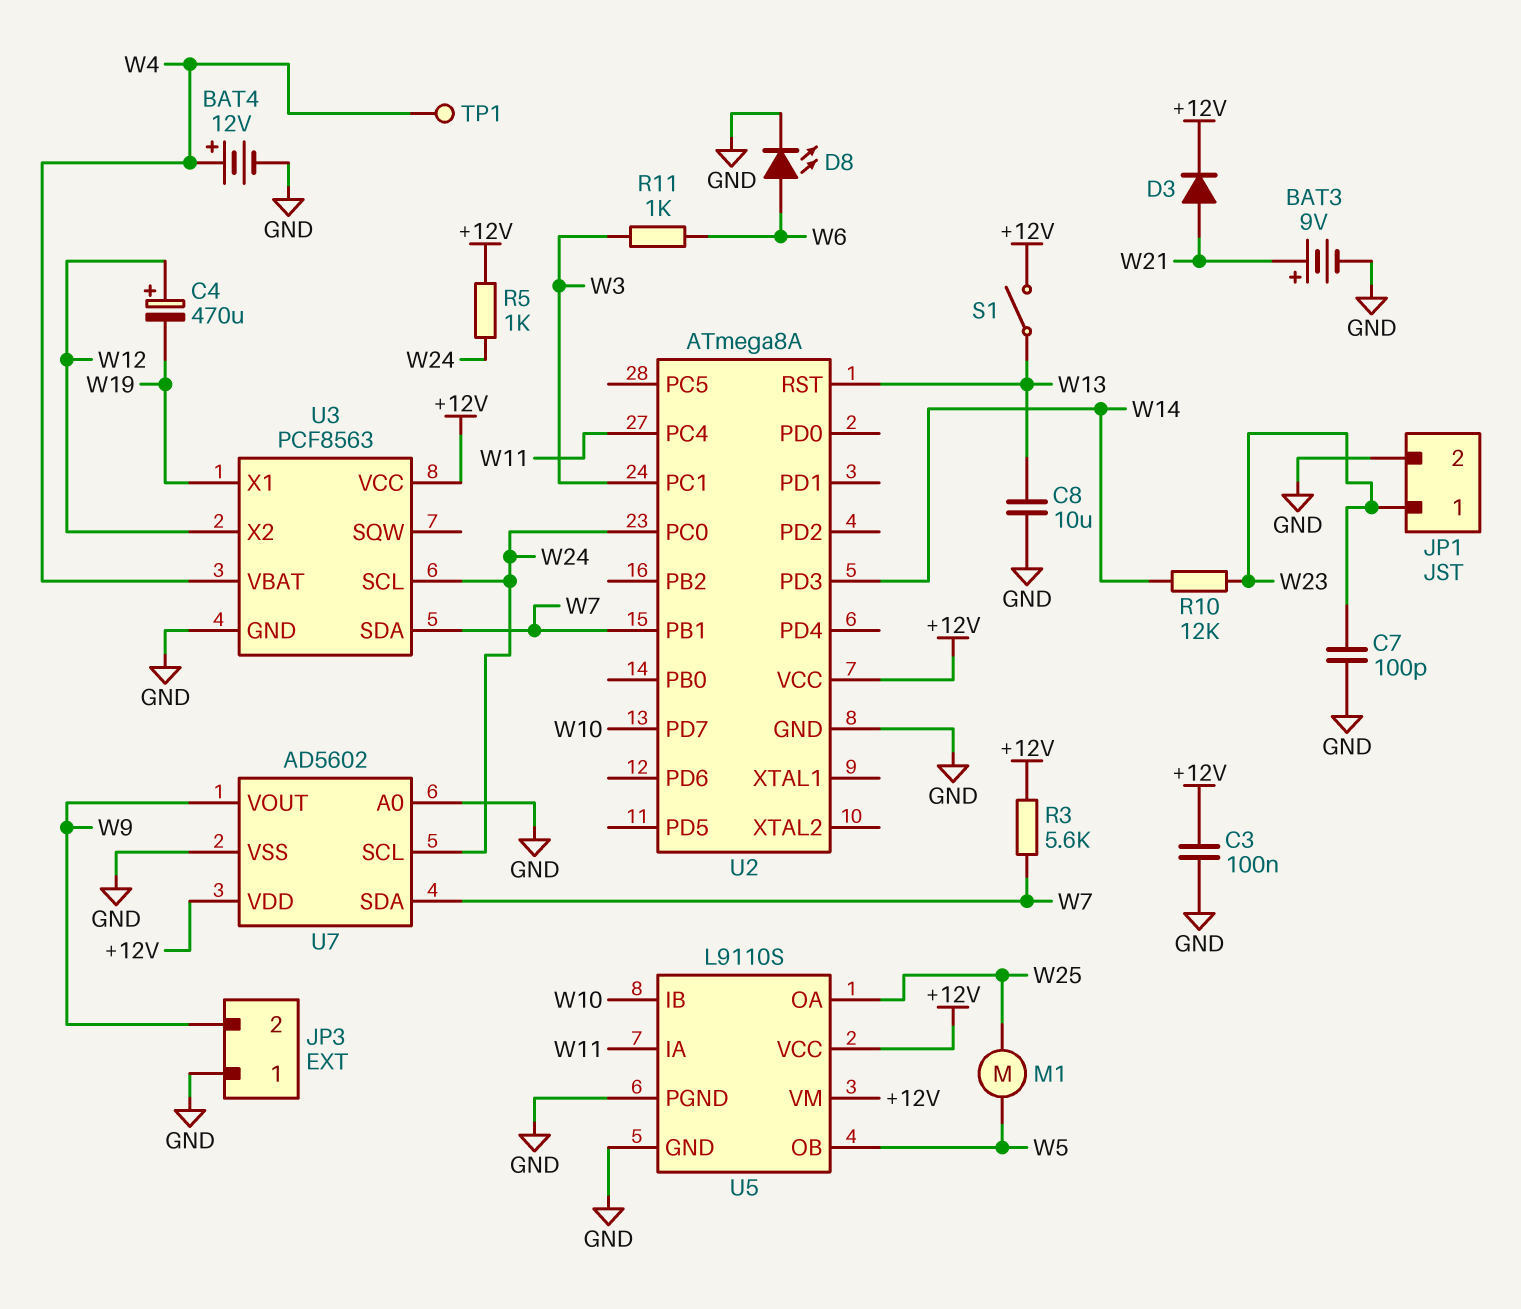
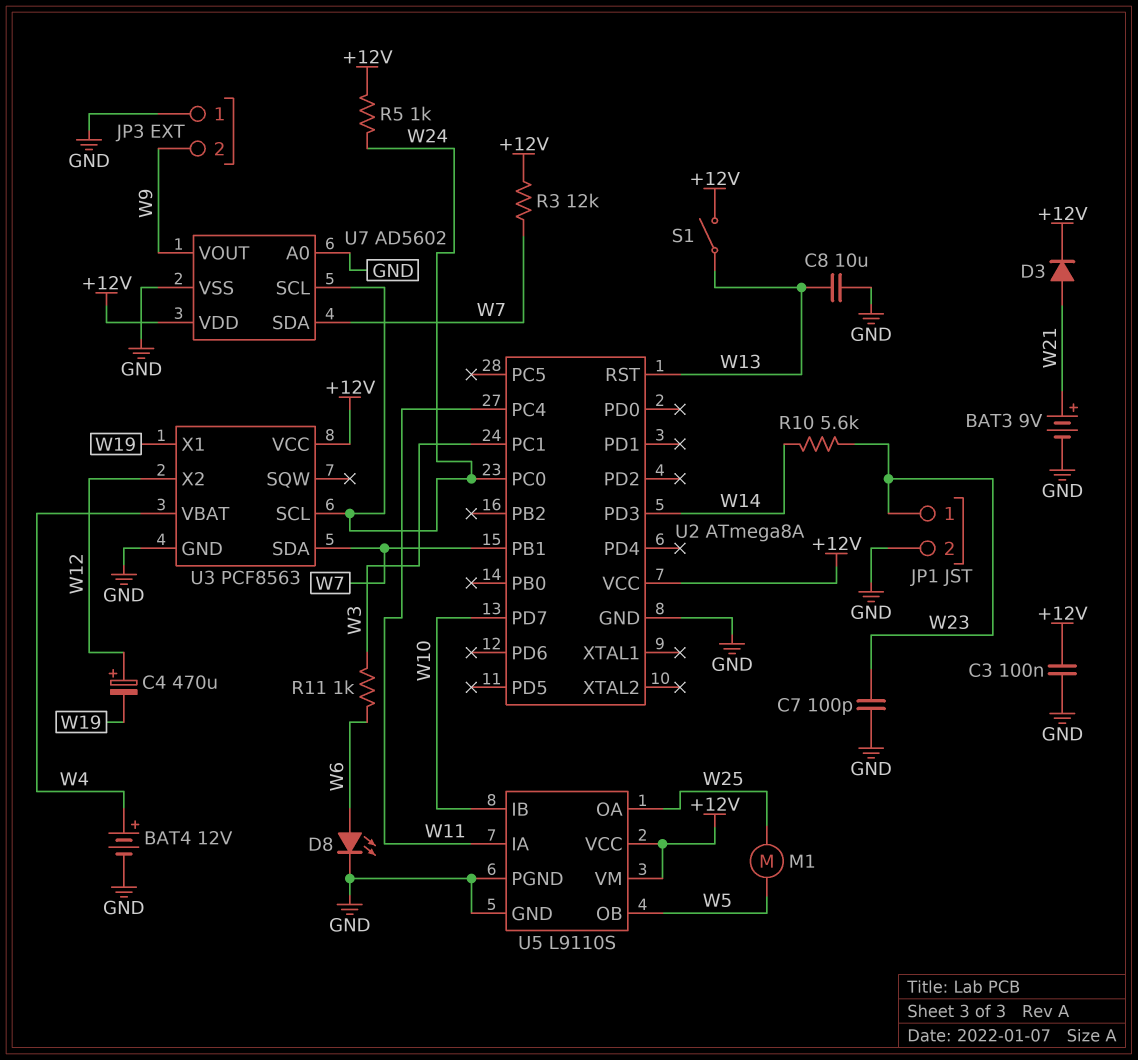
R3: 5.6k (+12V, W7) -> 12k (+12V, W7)
R10: 12k (W14, W23) -> 5.6k (W14, W23)
TP1: test point (W4) -> none

